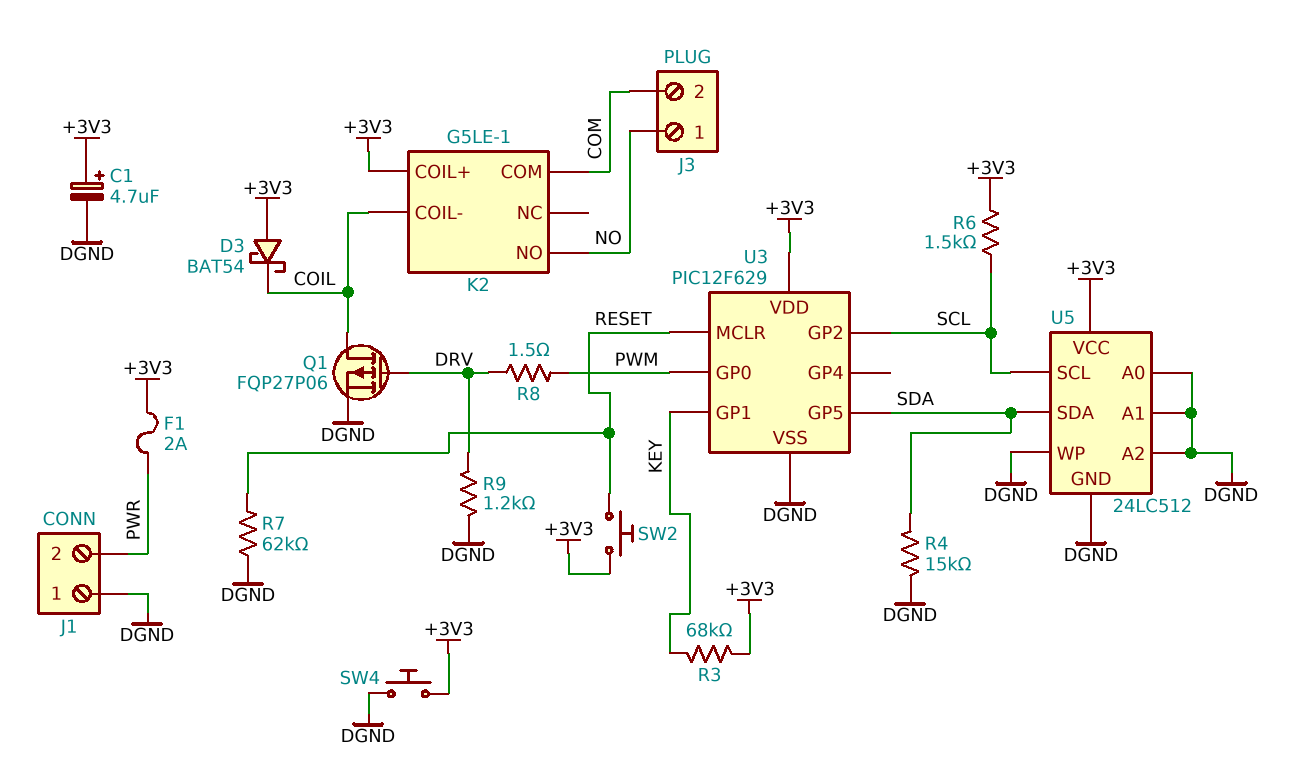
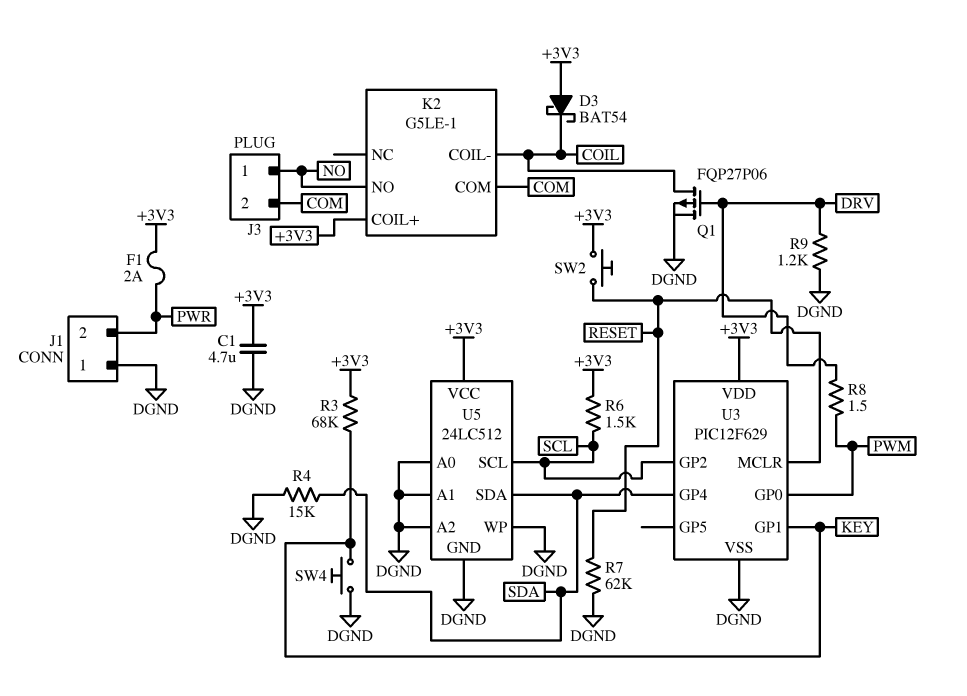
C1: 4.7uF (plus +3V3, minus DGND) -> 4.7uF (+3V3, DGND)
SW4: button (+3V3, DGND) -> button (DGND, KEY)
U3 pin GP4: none -> SDA
U3 pin GP5: SDA -> none

